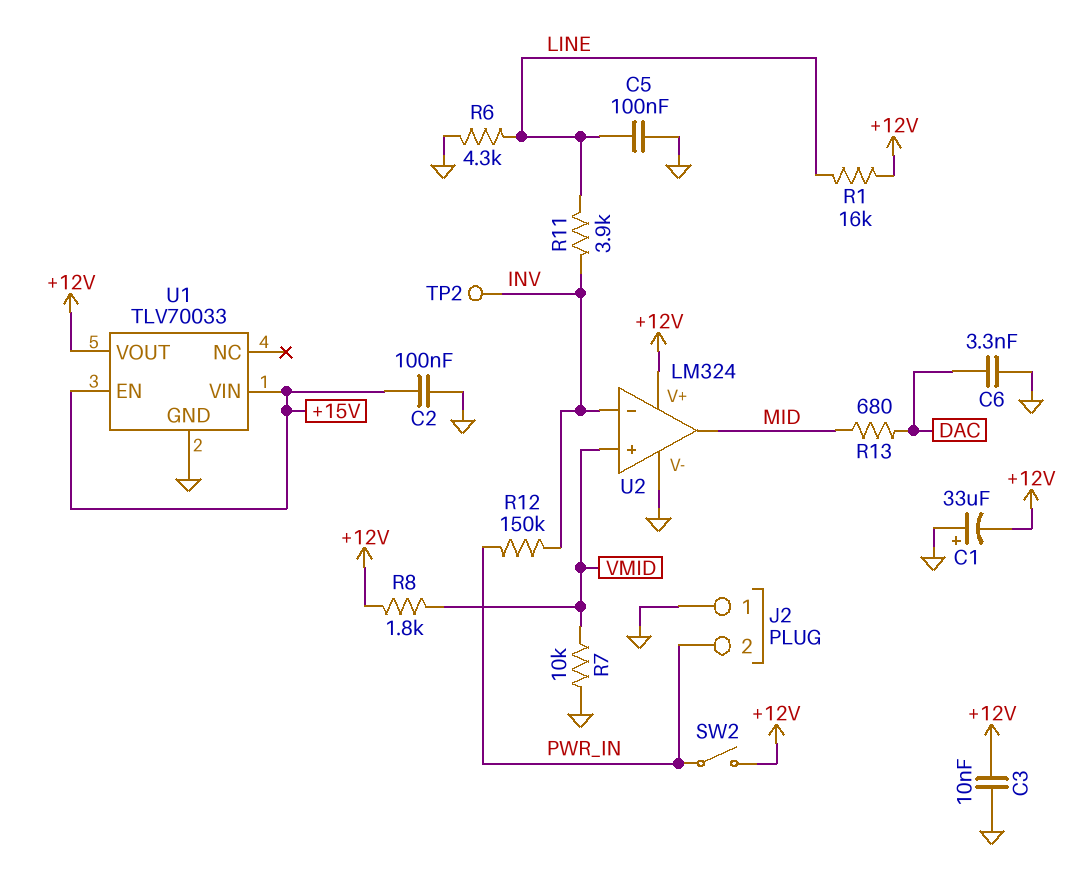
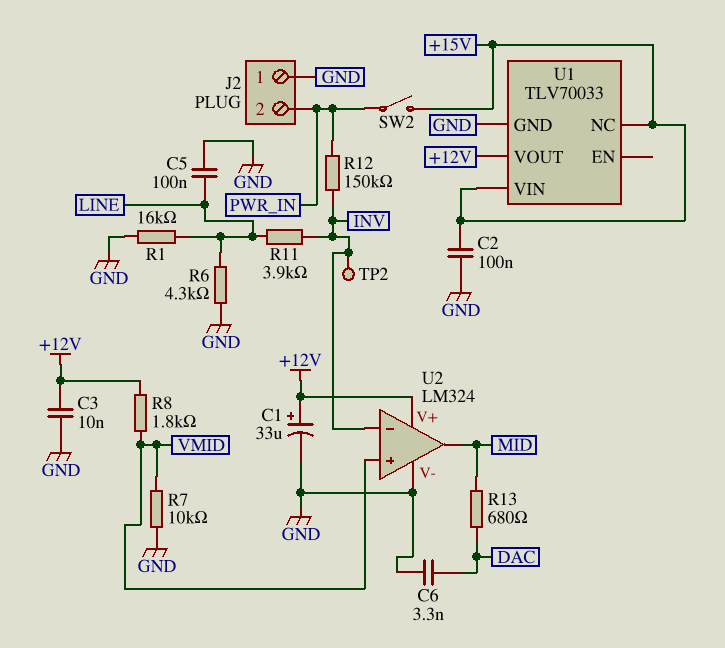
C1: 33uF (plus GND, minus +12V) -> 33uF (plus +12V, minus GND)
R1: 16k (+12V, LINE) -> 16k (GND, LINE)
SW2: switch (+12V, PWR_IN) -> switch (+15V, PWR_IN)
U1 pin EN: +15V -> none
U1 pin NC: none -> +15V

